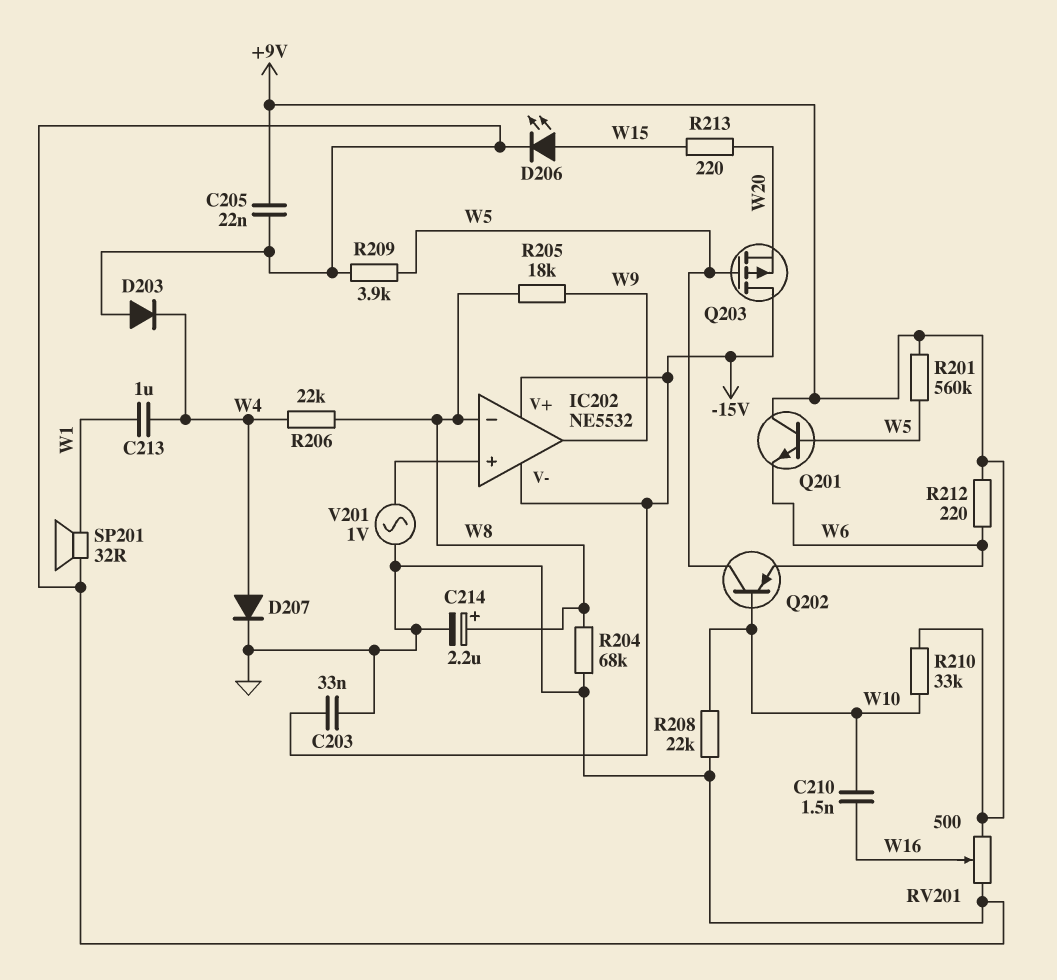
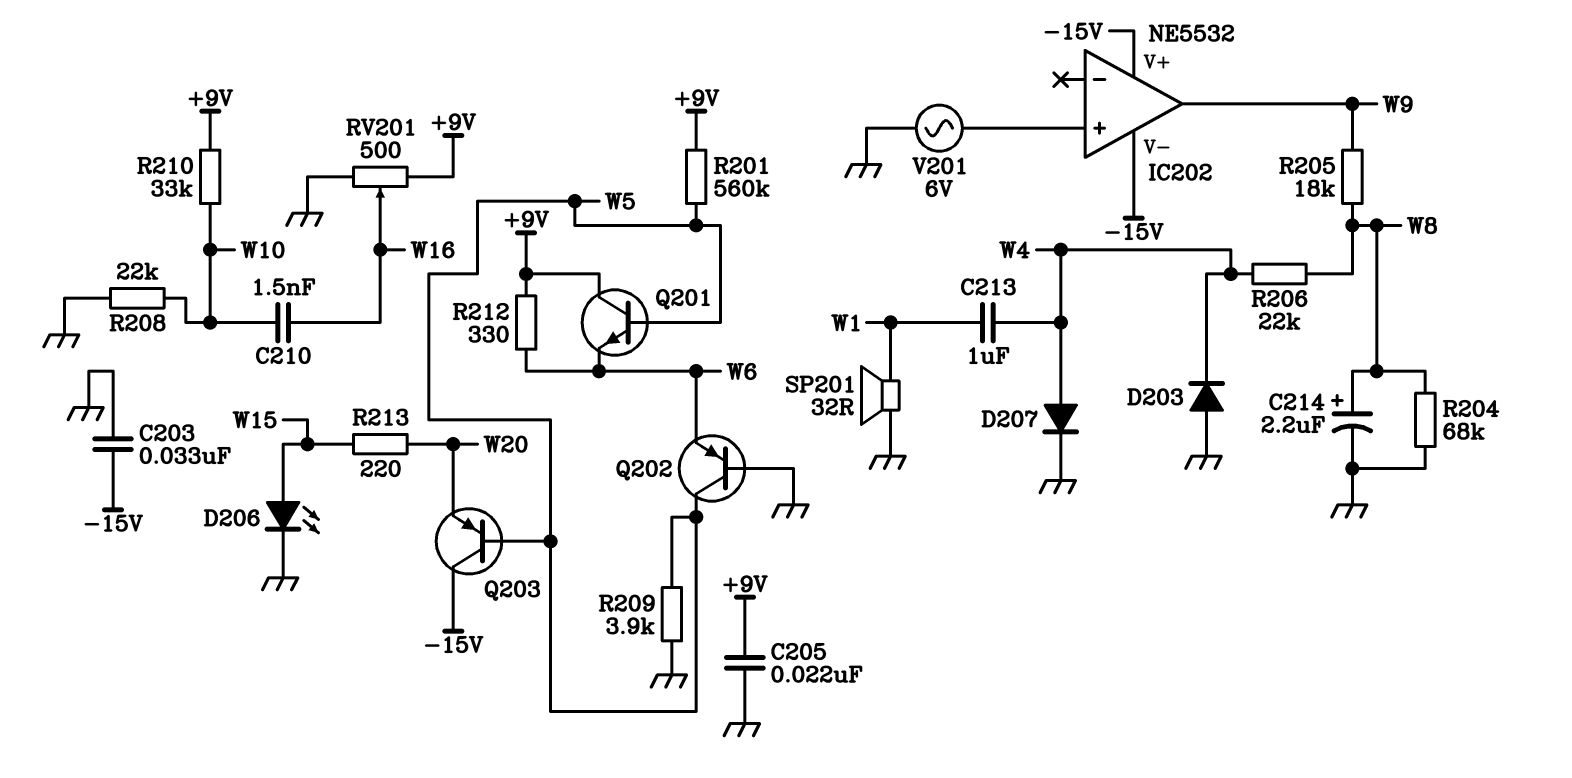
IC202 pin in-: W8 -> none
Q202: PNP (B W10, C W5, E W6) -> PNP (B GND, C W5, E W6)
Q203: PMOS (G W5, D -15V, S W20) -> PNP (B W5, C -15V, E W20)
R212: 220 (+9V, W6) -> 330 (+9V, W6)
V201: AC 1V (GND, IC202/in+) -> AC 6V (GND, IC202/in+)

